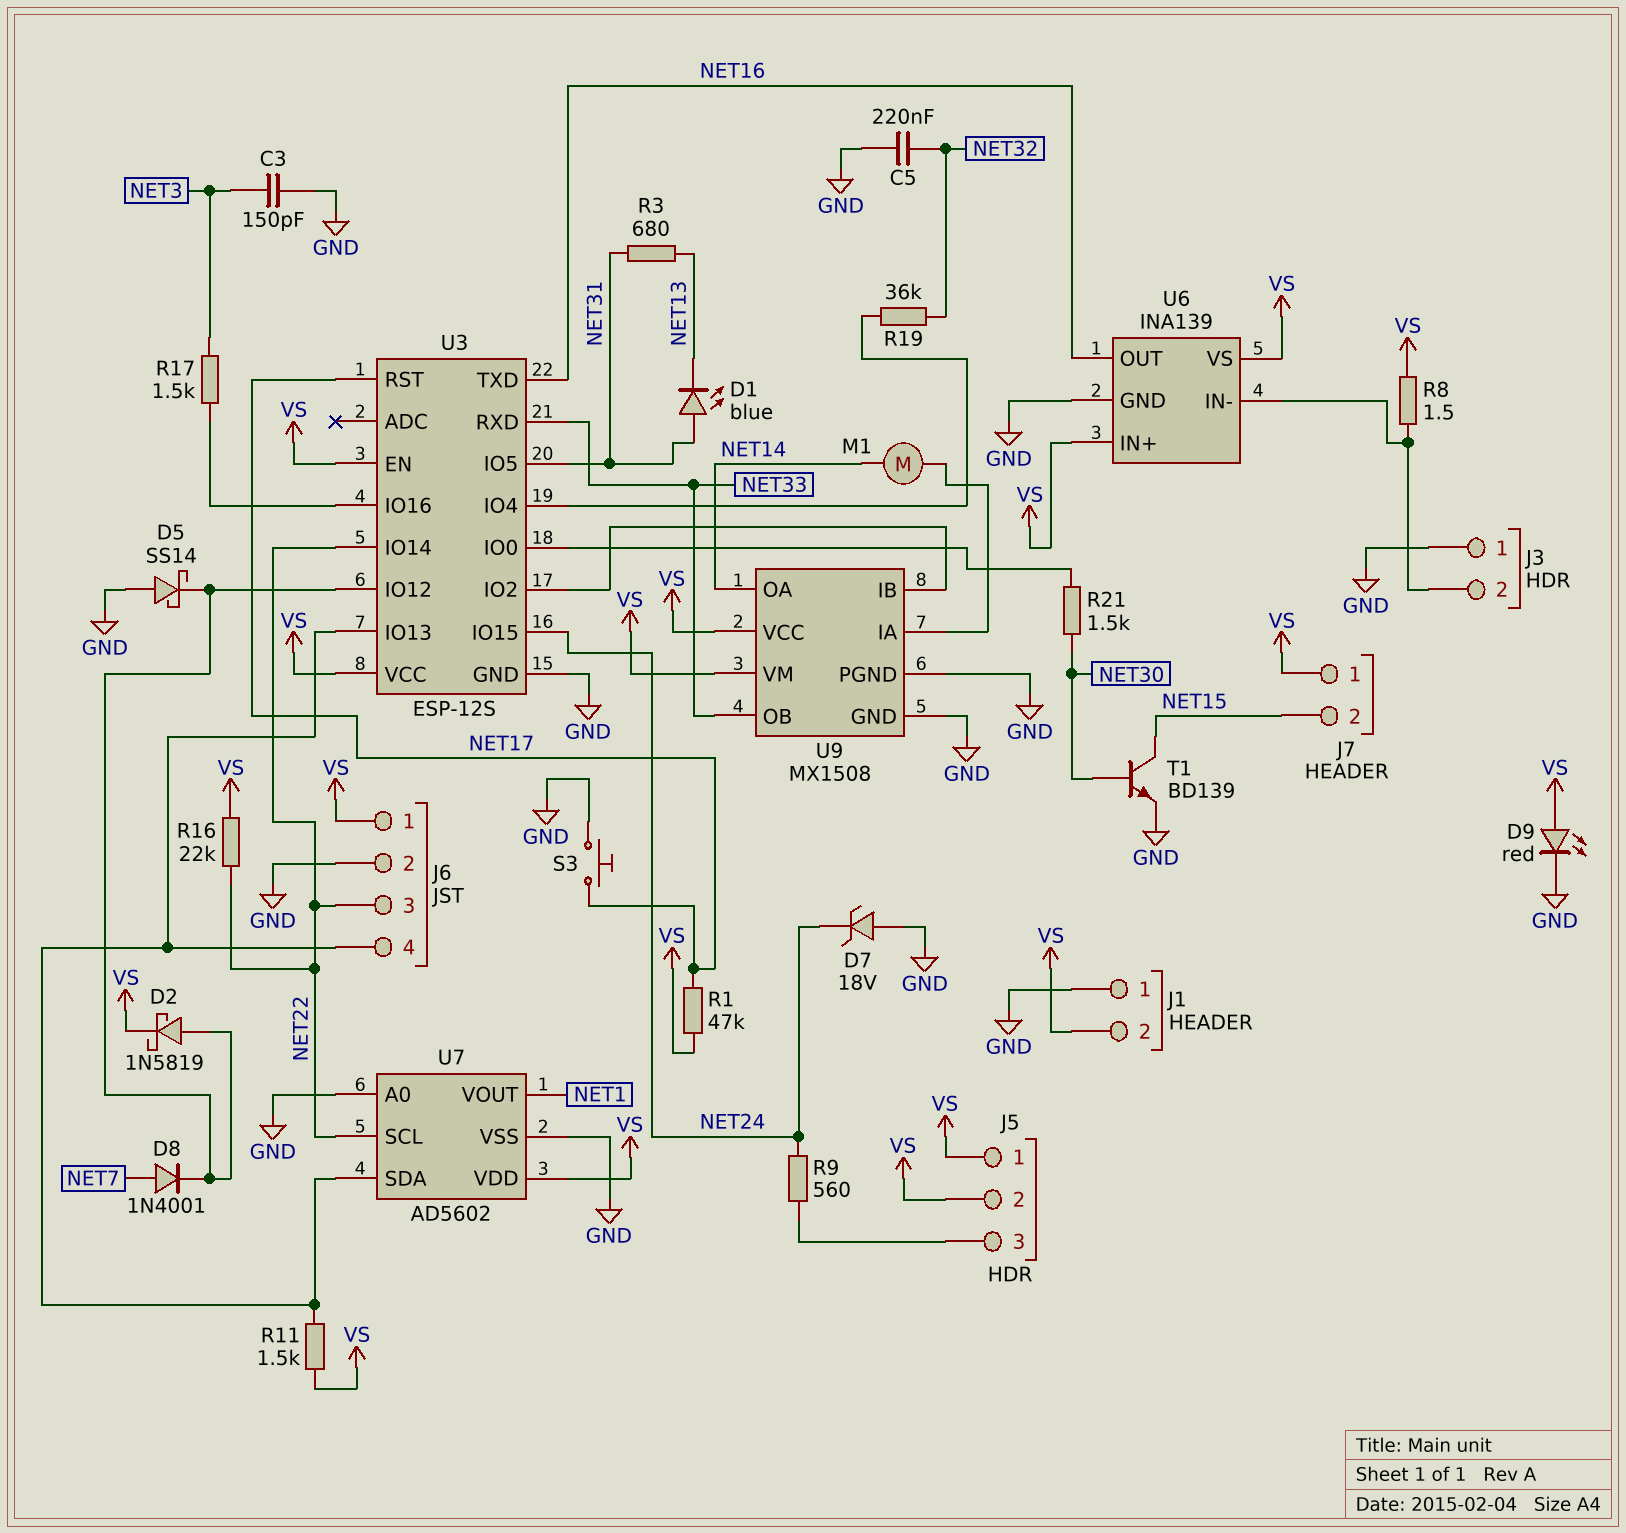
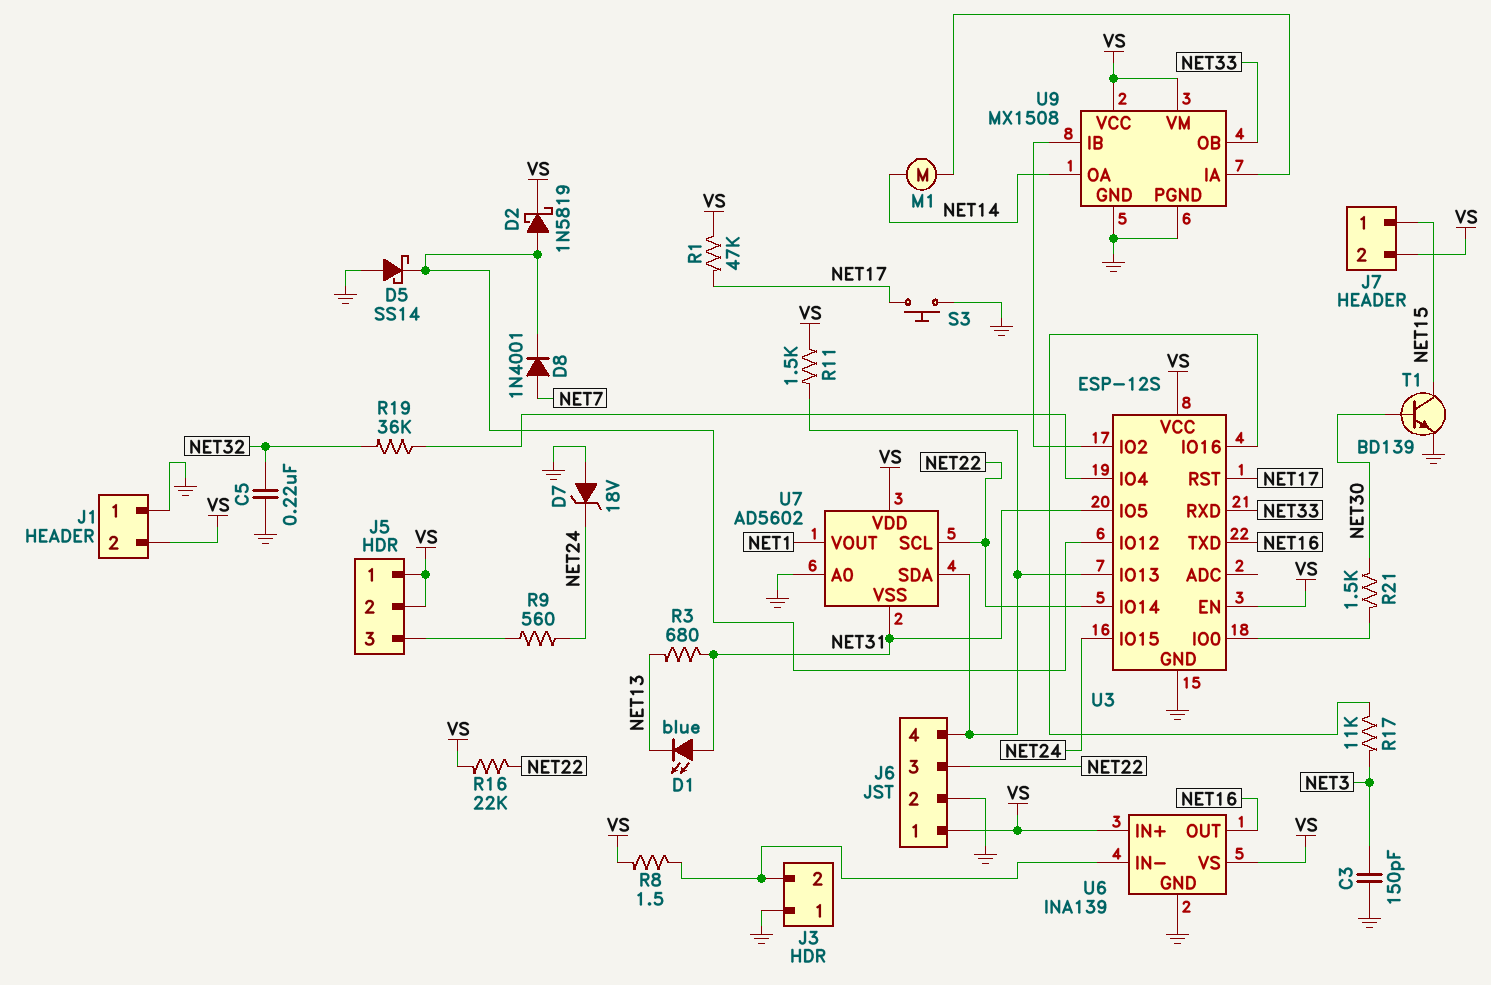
D9: LED red (A VS, K GND) -> none
J7 pin 1: VS -> NET15
J7 pin 2: NET15 -> VS
R17: 1.5k (NET3, U3/IO16) -> 11k (NET3, U3/IO16)
U7 pin VSS: GND -> NET31

